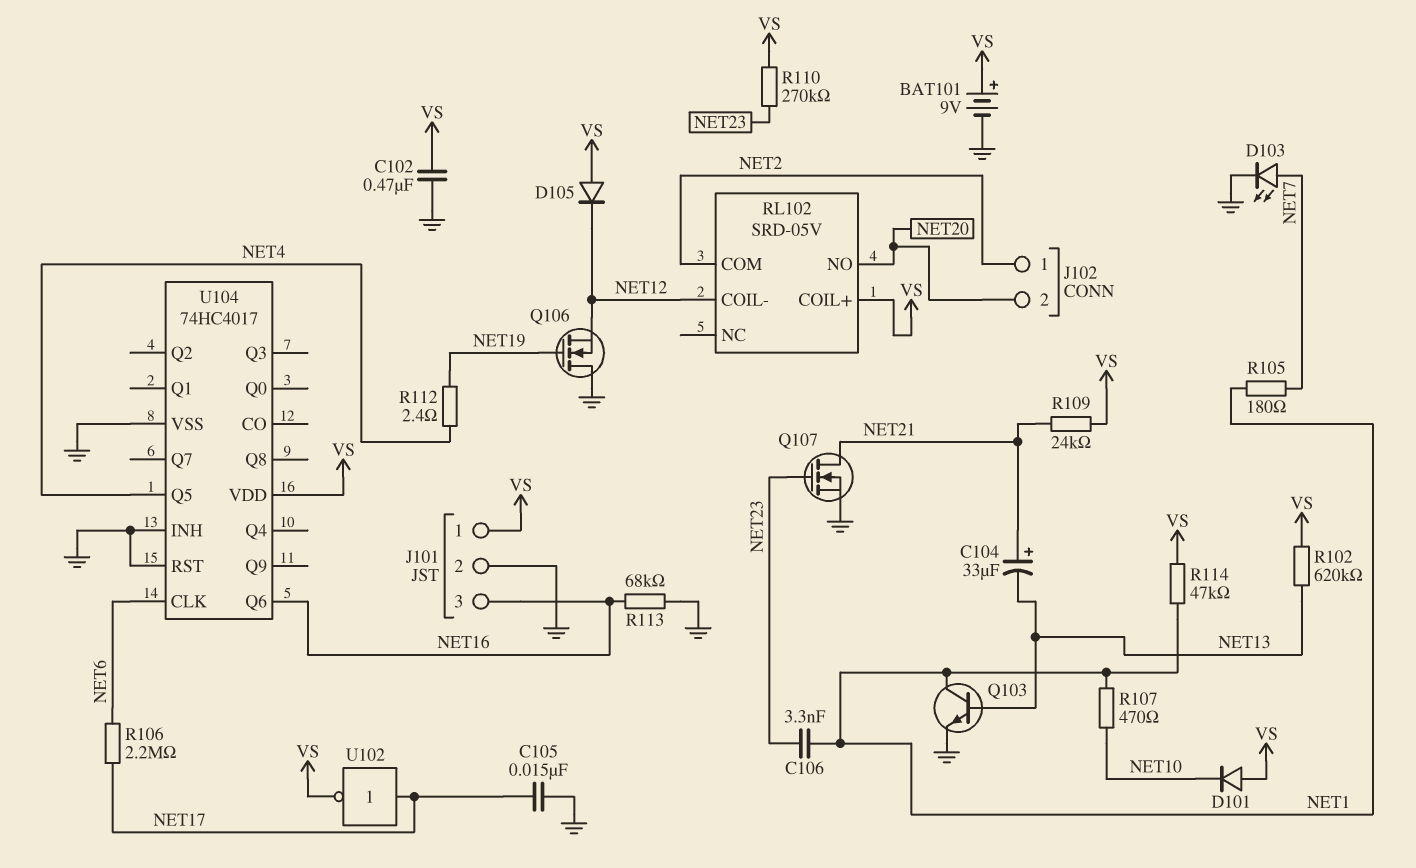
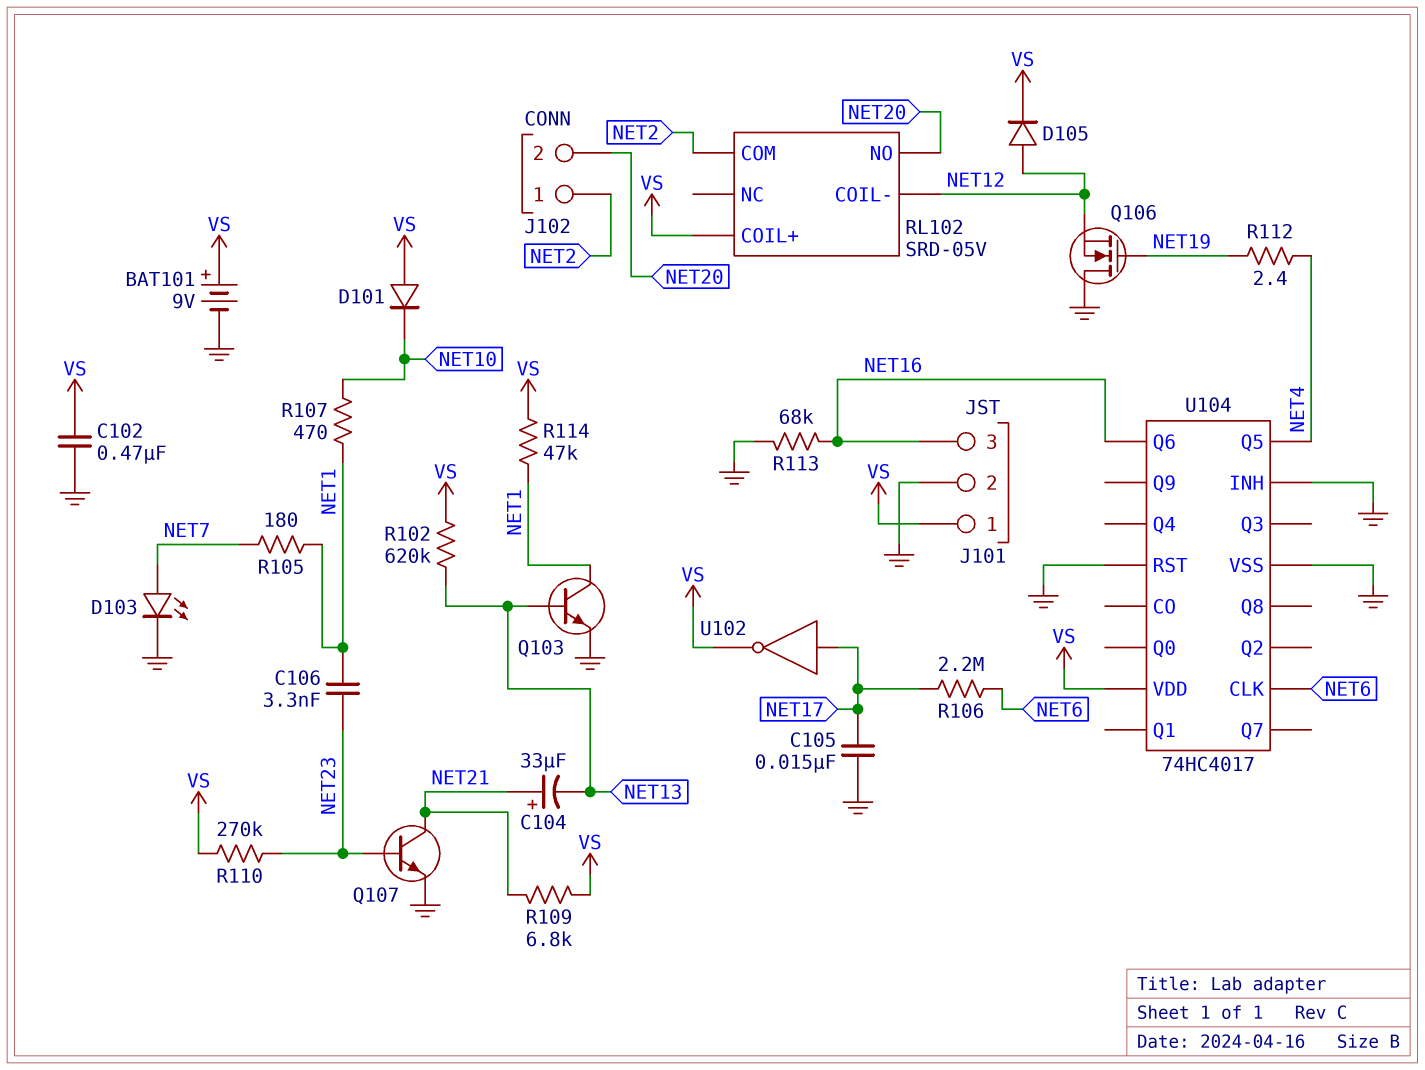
D105: diode (A VS, K NET12) -> diode (A NET12, K VS)
Q107: NMOS (G NET23, D NET21, S GND) -> NPN (B NET23, C NET21, E GND)
R109: 24k (NET21, VS) -> 6.8k (NET21, VS)

